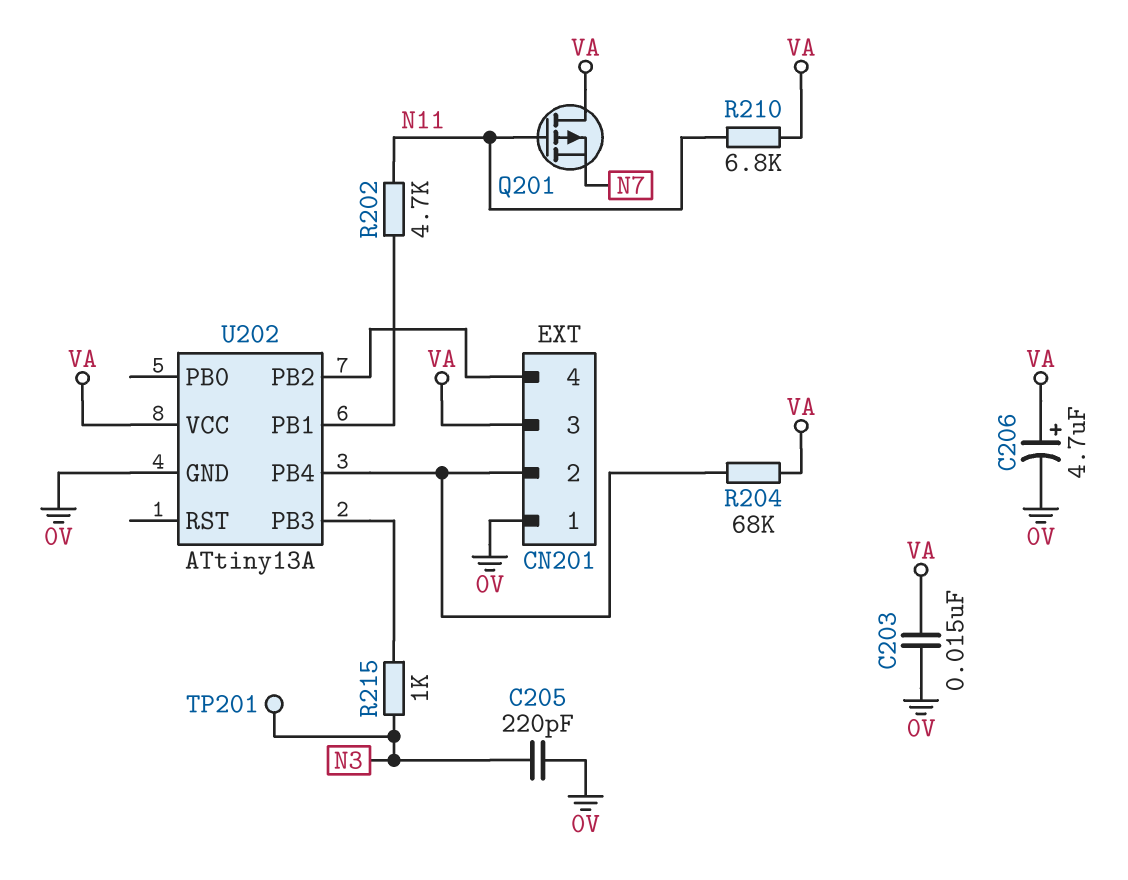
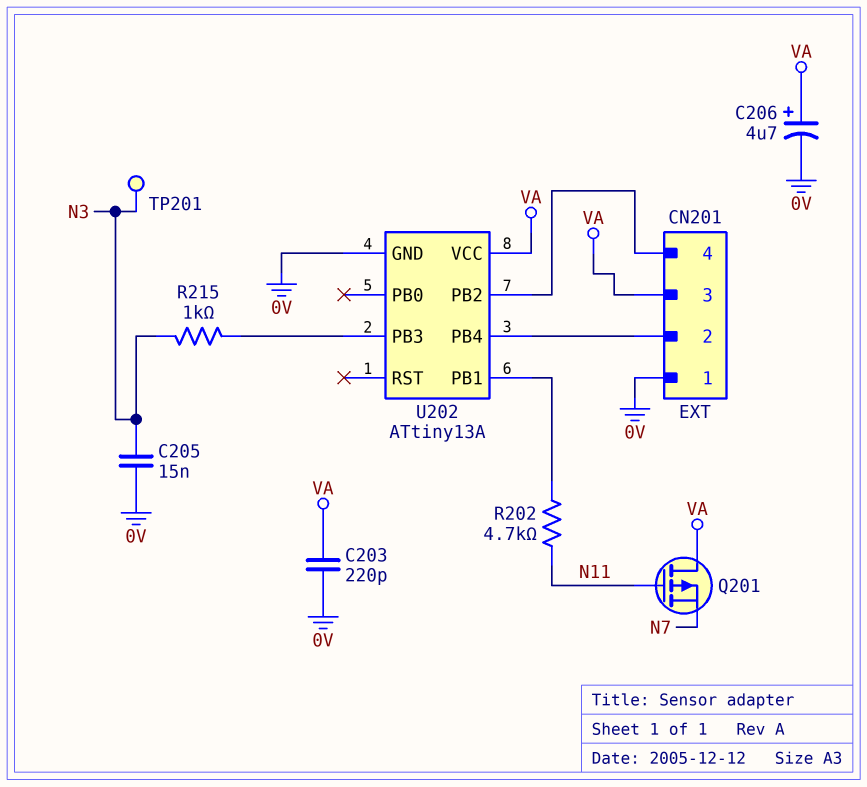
C203: 15nF (0V, VA) -> 220pF (0V, VA)
C205: 220pF (0V, N3) -> 15nF (0V, N3)
R204: 68k (CN201/2, VA) -> none
R210: 6.8k (N11, VA) -> none

